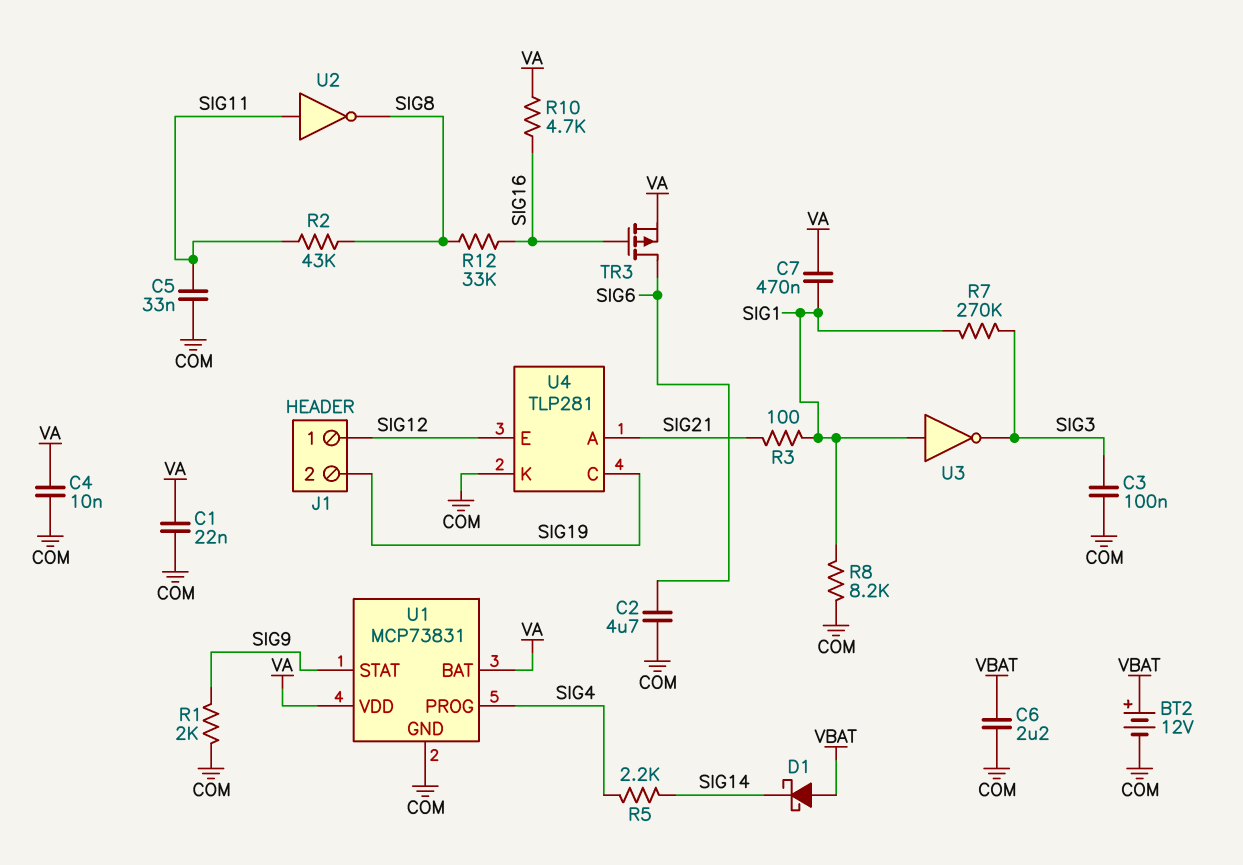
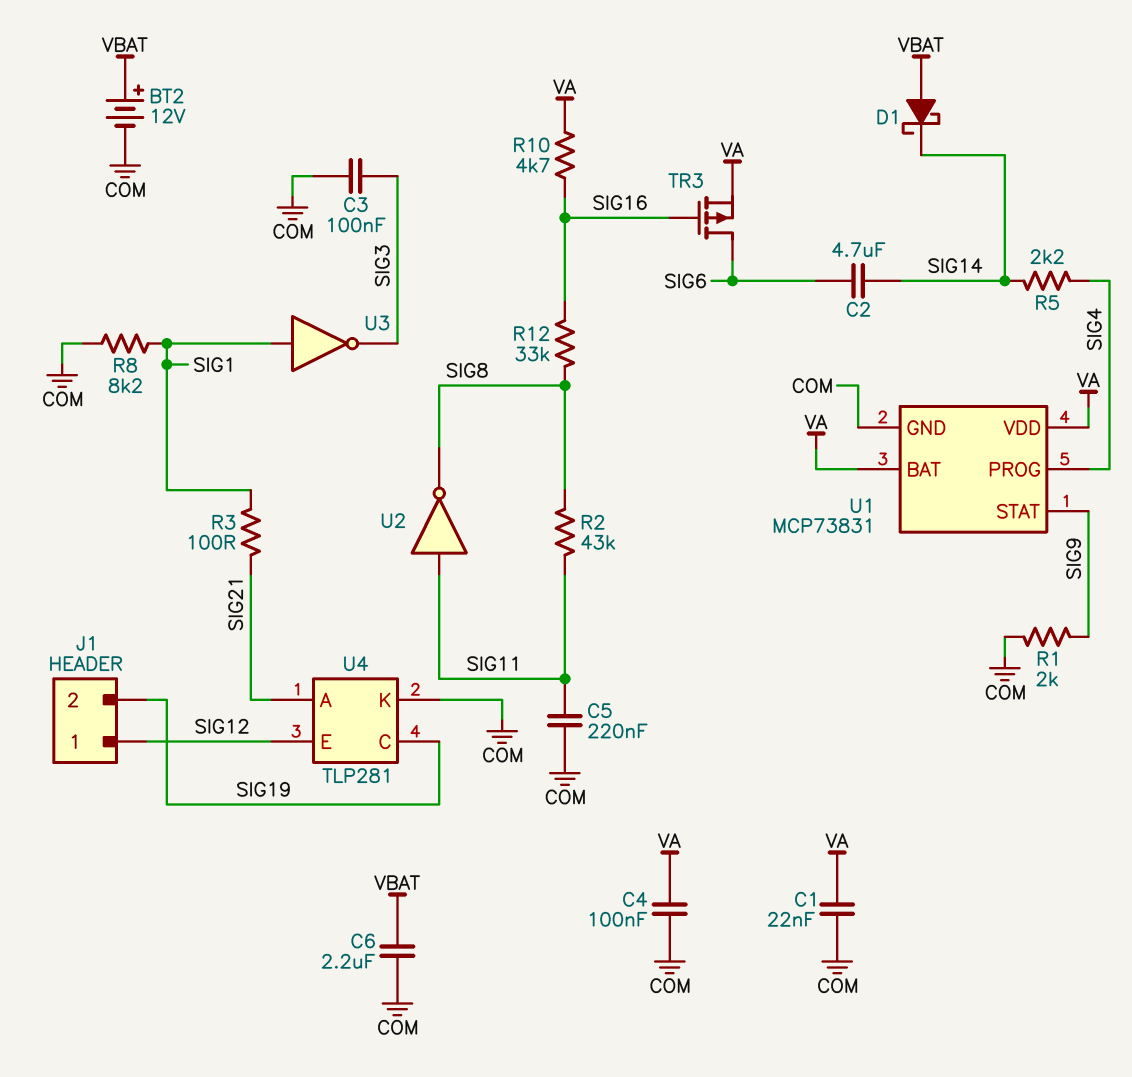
C2: 4.7uF (COM, SIG6) -> 4.7uF (SIG6, SIG14)
C4: 10nF (COM, VA) -> 100nF (COM, VA)
C5: 33nF (COM, SIG11) -> 220nF (COM, SIG11)
C7: 470nF (SIG1, VA) -> none
R7: 270k (SIG1, SIG3) -> none

